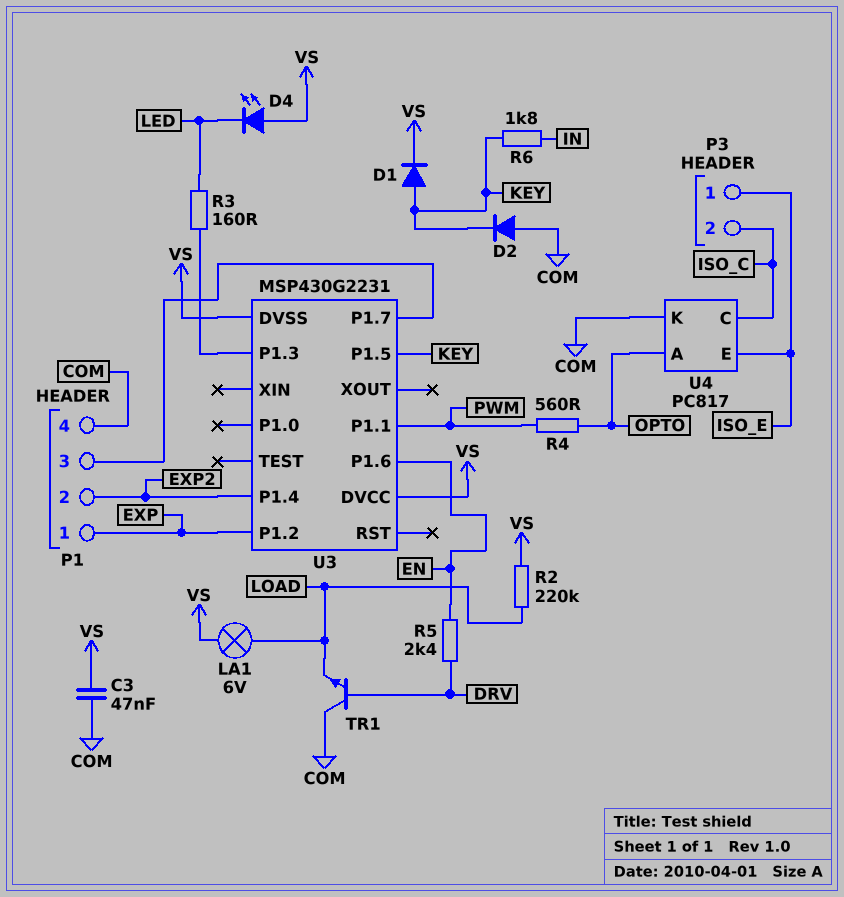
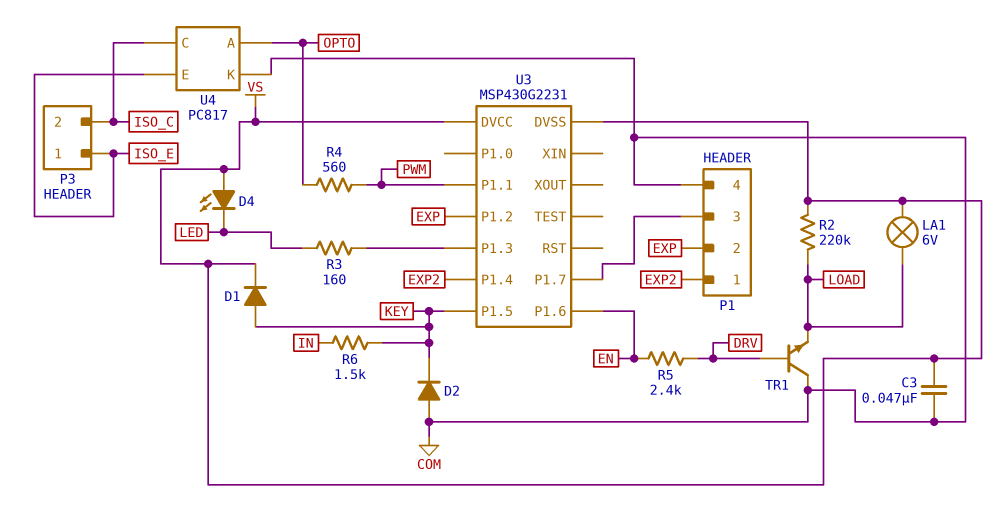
P1 pin 1: EXP -> EXP2
P1 pin 2: EXP2 -> EXP
R6: 1.8k (IN, KEY) -> 1.5k (IN, KEY)

